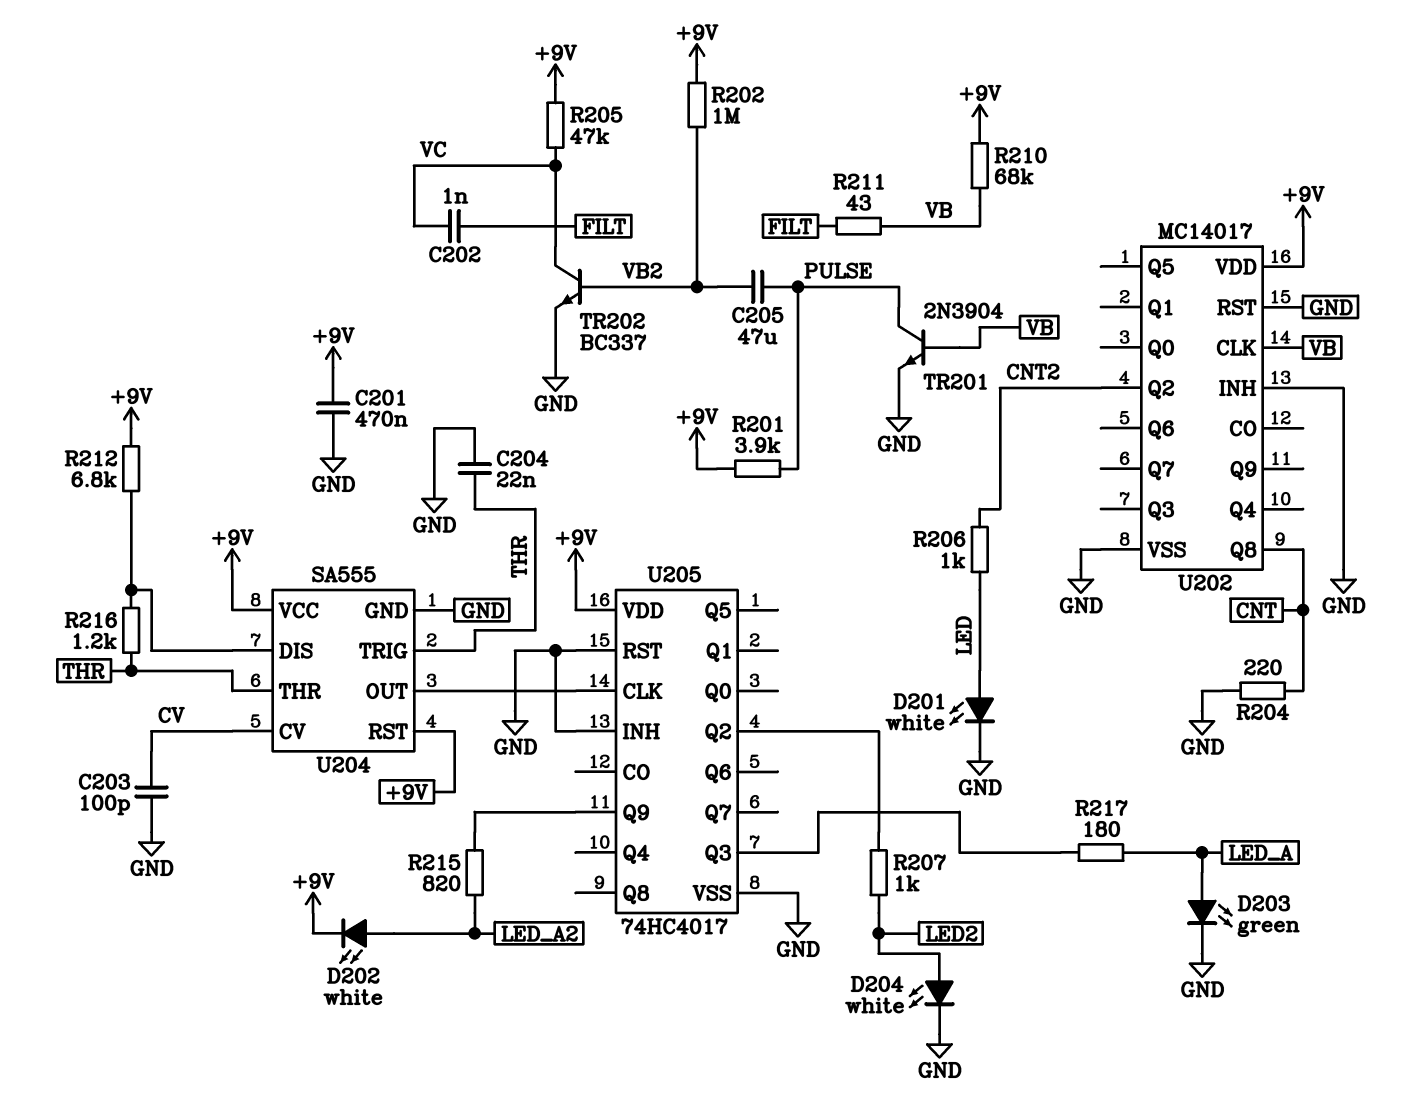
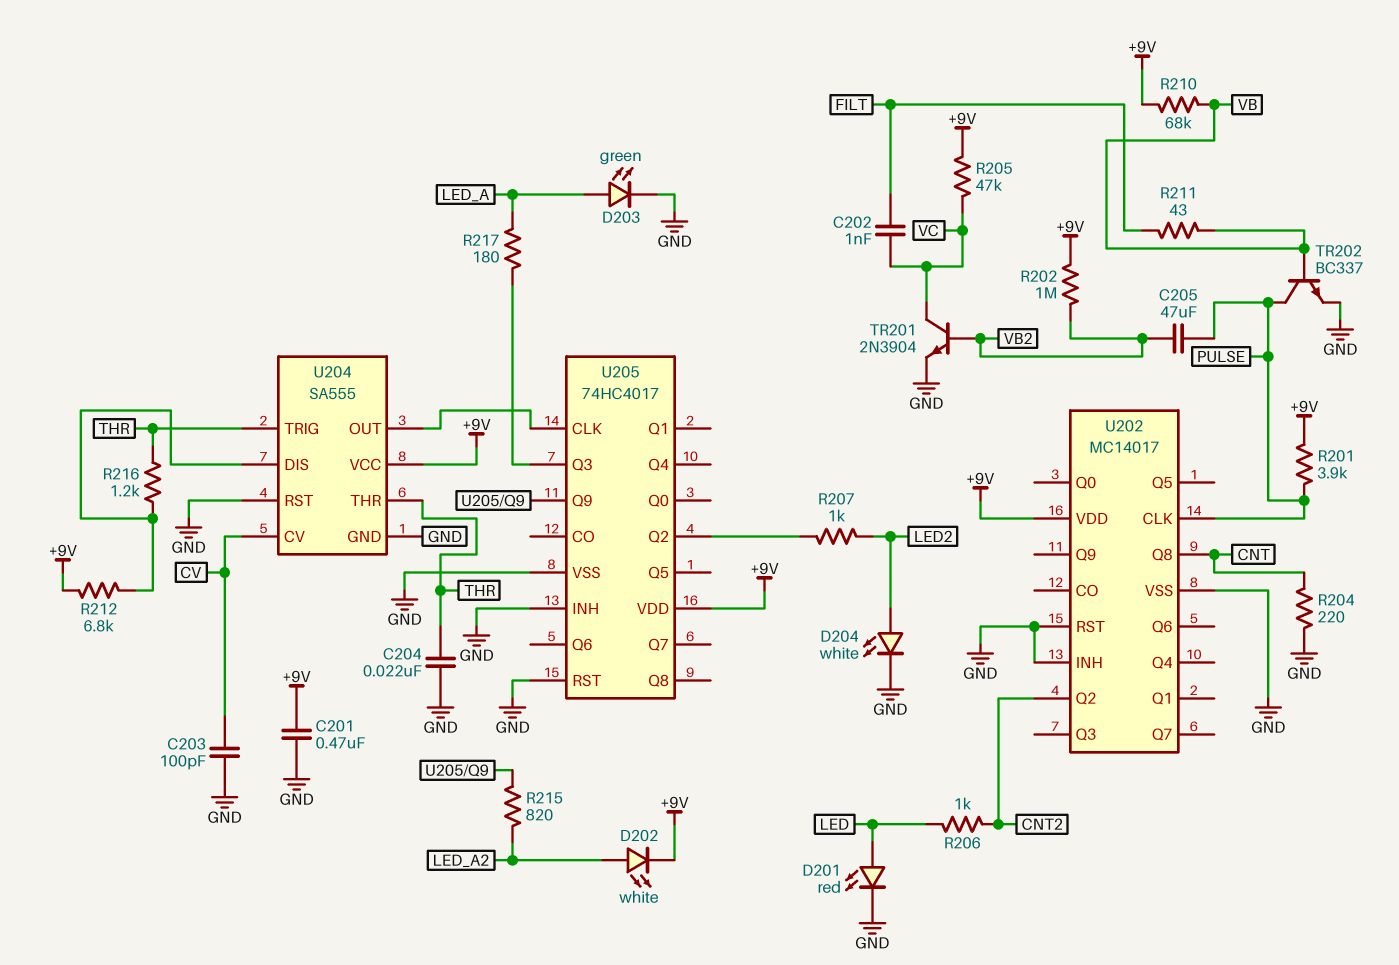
D201: LED white (A LED, K GND) -> LED red (A LED, K GND)
TR201: NPN 2N3904 (B VB, C PULSE, E GND) -> NPN 2N3904 (B VB2, C VC, E GND)
TR202: NPN BC337 (B VB2, C VC, E GND) -> NPN BC337 (B VB, C PULSE, E GND)
U202 pin CLK: VB -> PULSE
U204 pin RST: +9V -> GND

